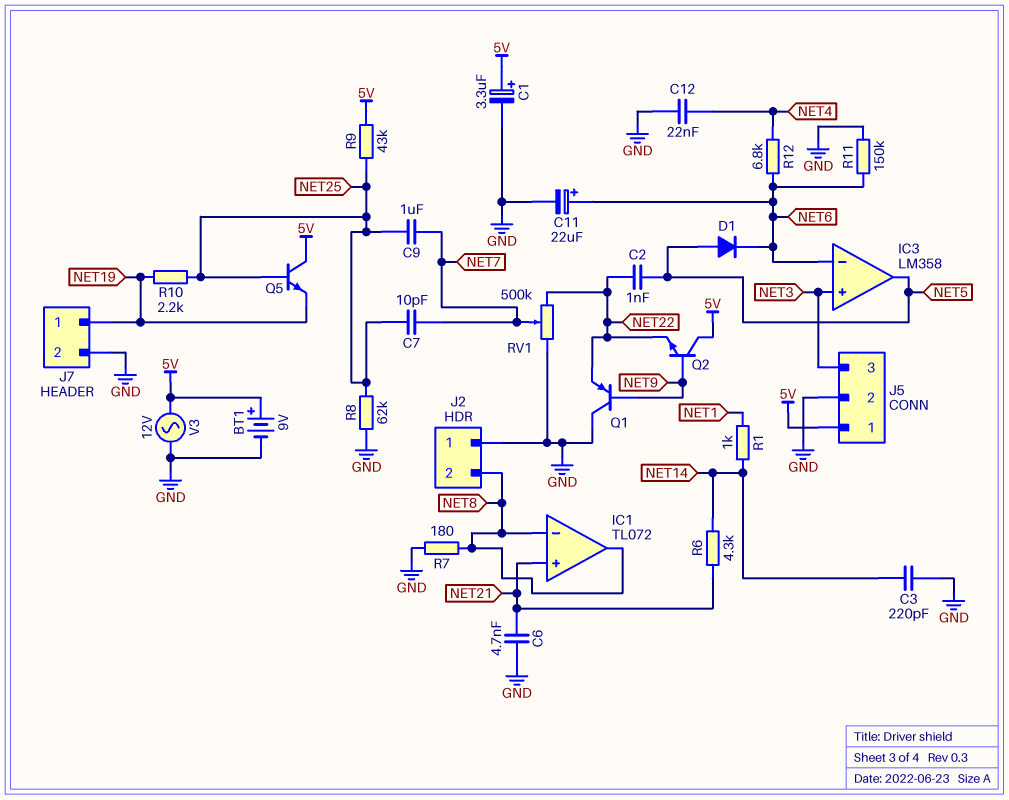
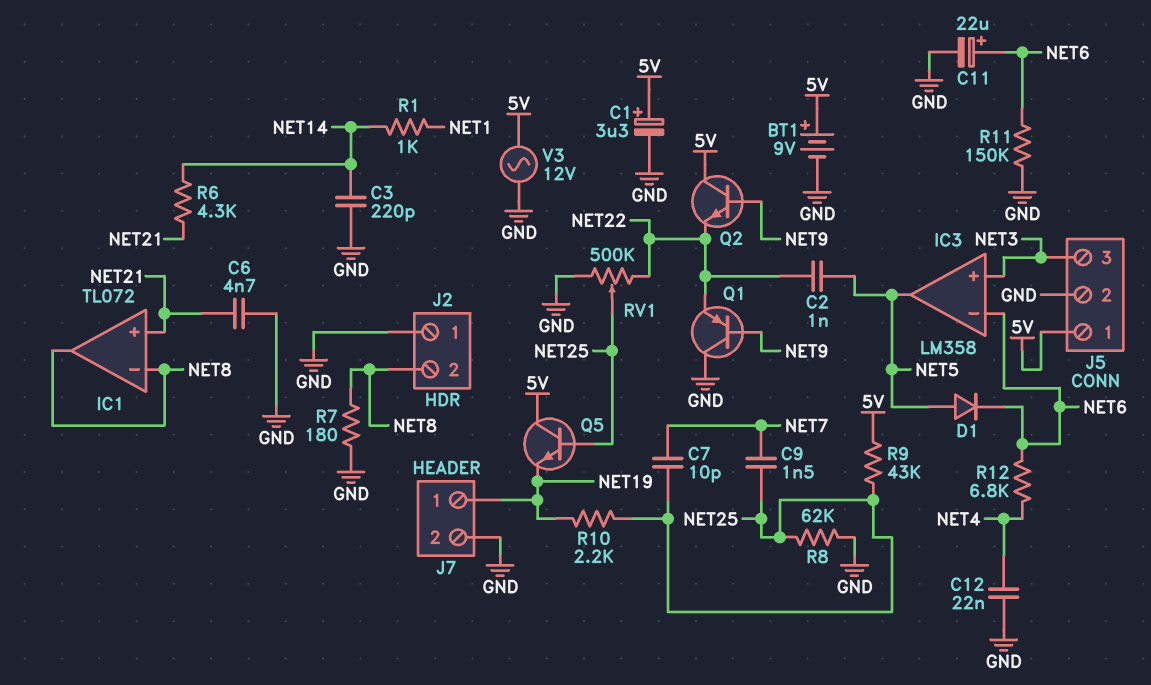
C9: 1uF (NET7, NET25) -> 1.5nF (NET7, NET25)
RV1: 500k (GND, NET22, wiper NET7) -> 500k (GND, NET22, wiper NET25)

